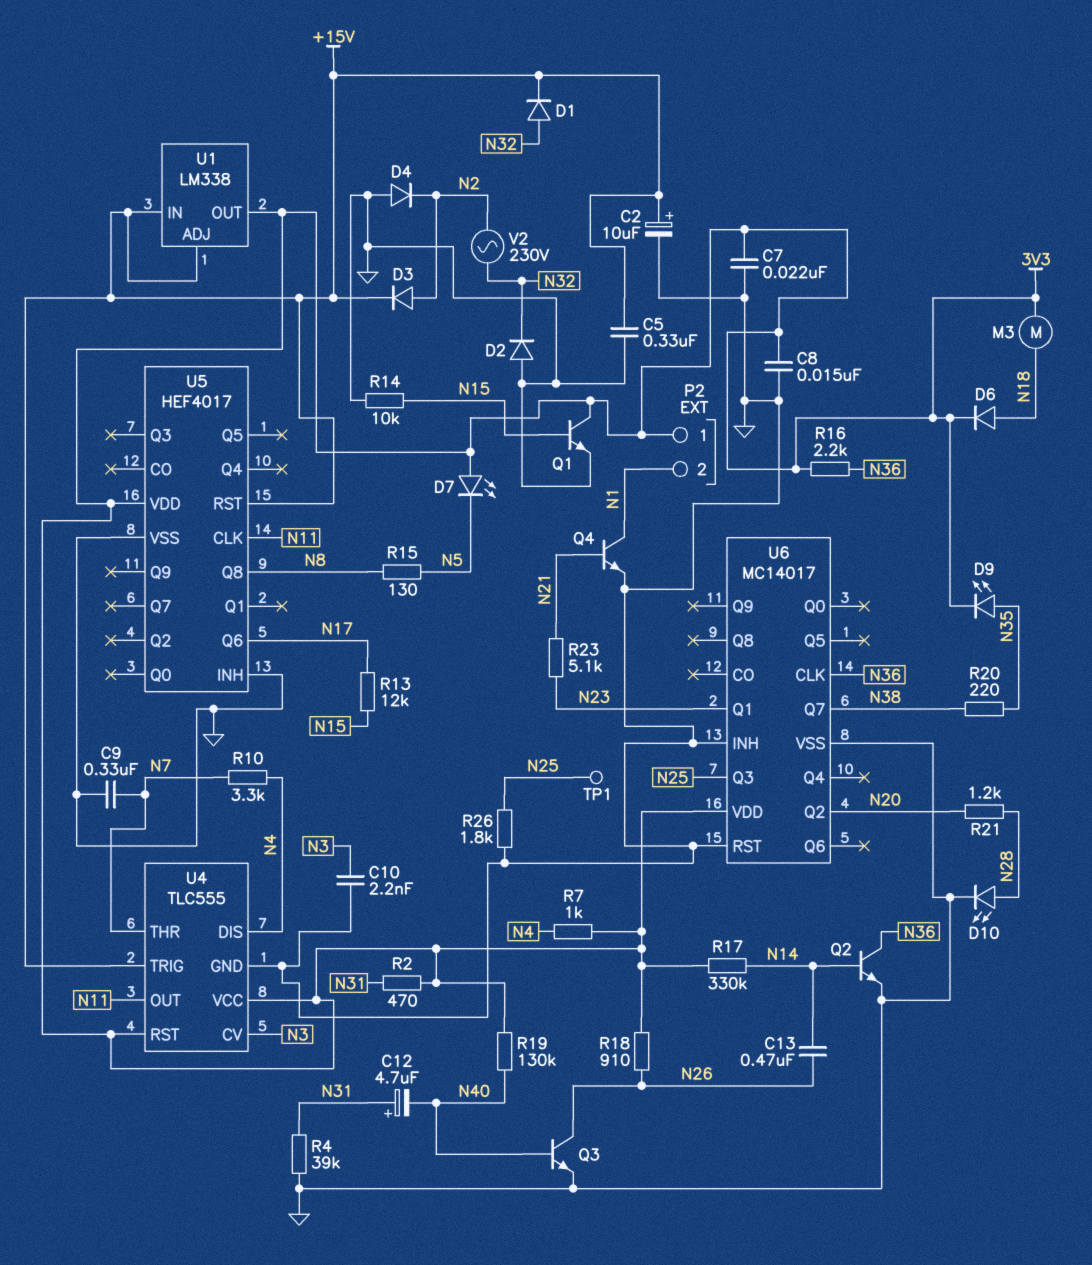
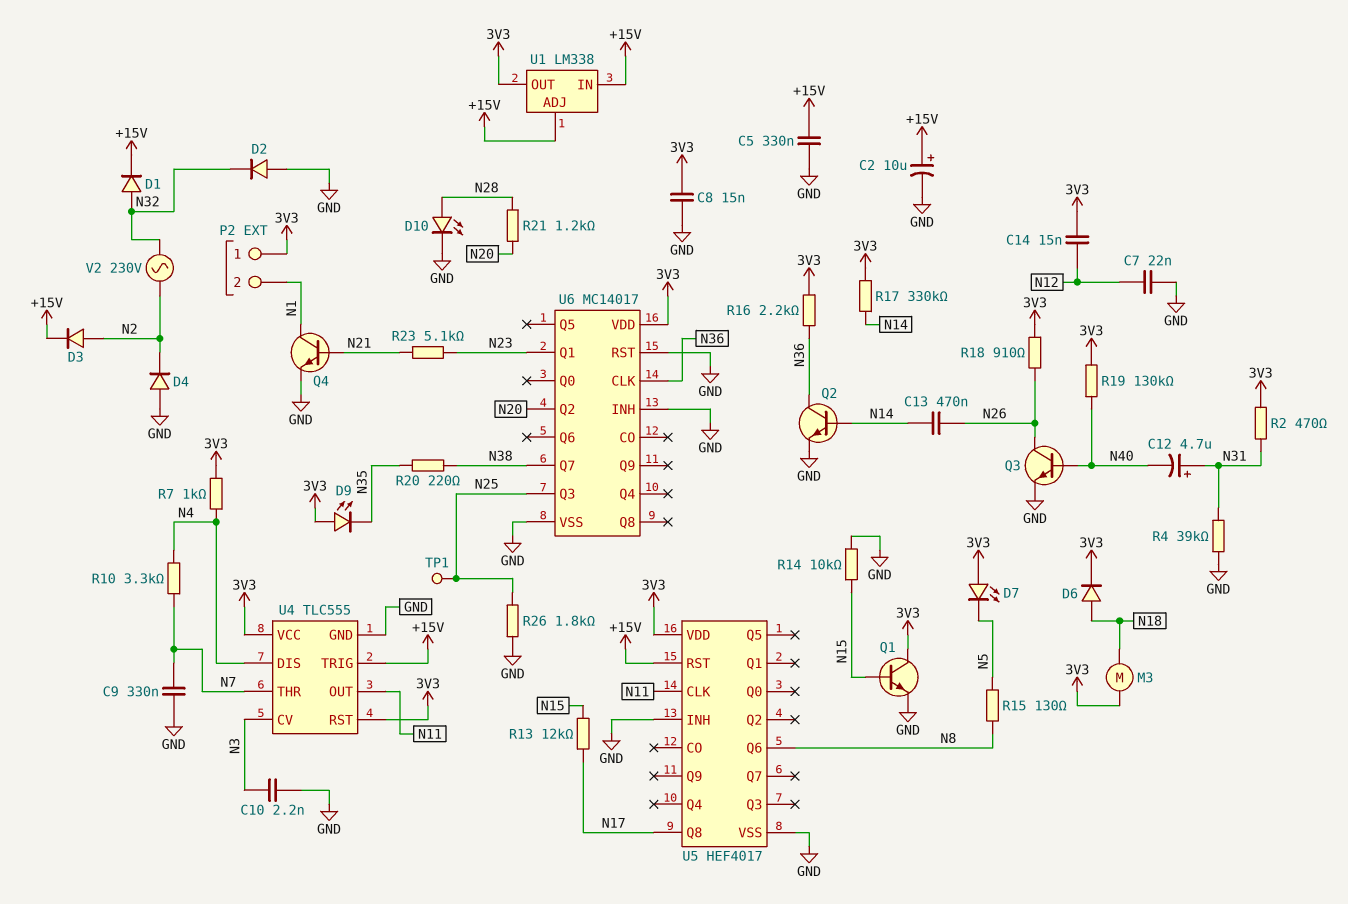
C7: 22nF (3V3, GND) -> 22nF (GND, N12)
C14: none -> 15nF (3V3, N12)
D9: LED (A N35, K 3V3) -> LED (A 3V3, K N35)
U5 pin Q6: N17 -> N8
U5 pin Q8: N8 -> N17

